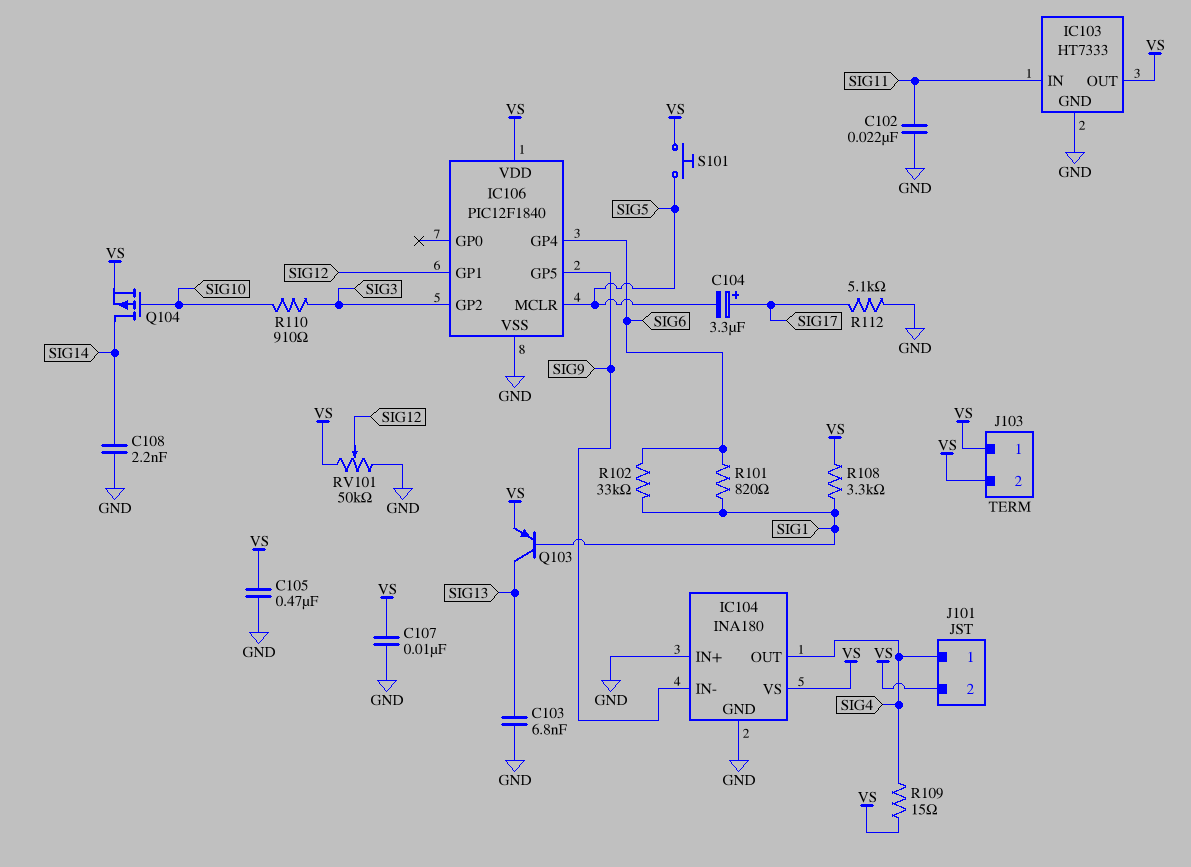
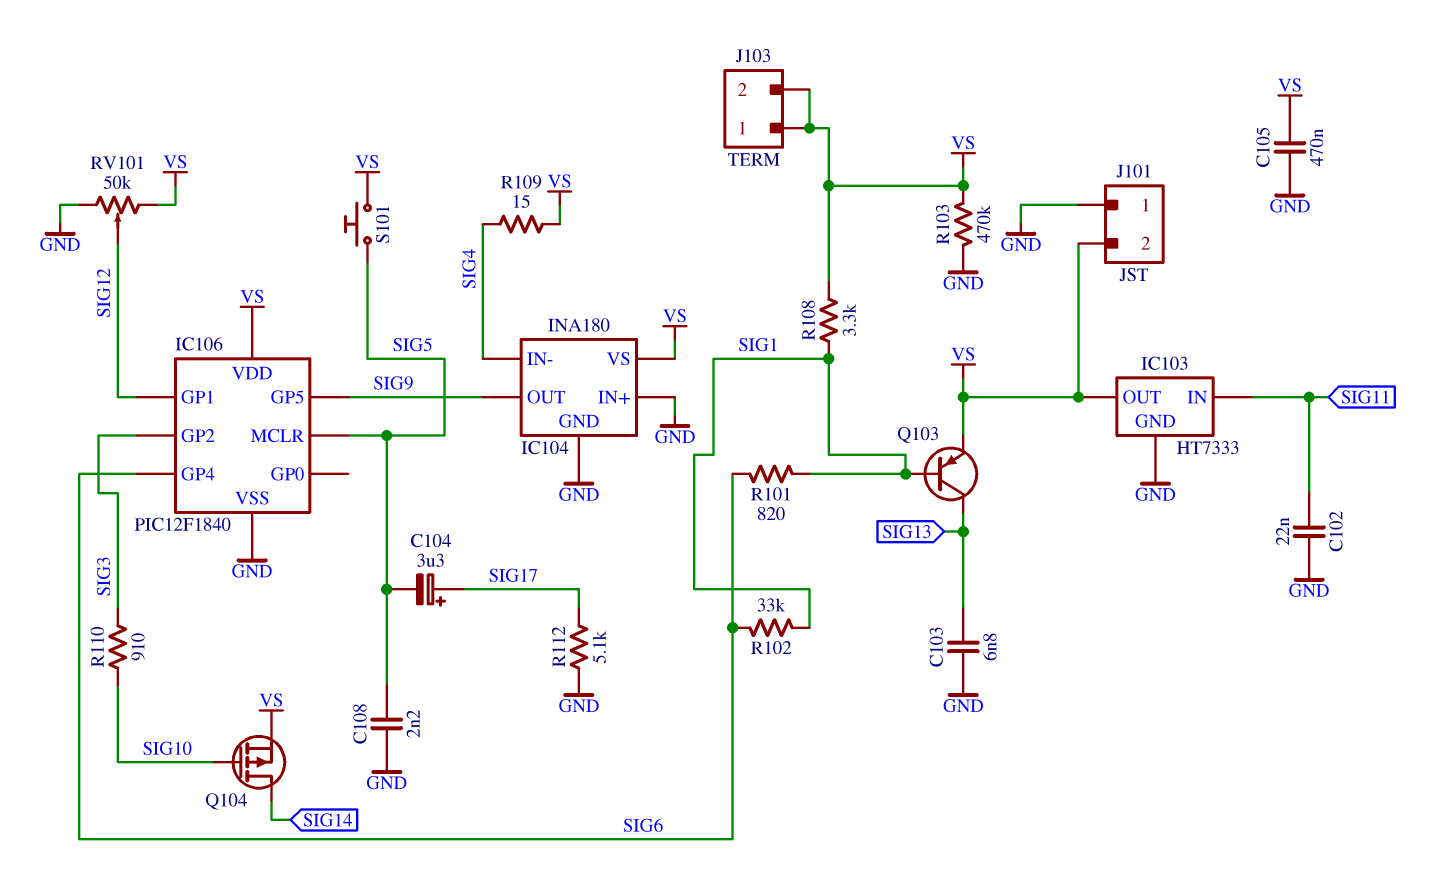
C107: 10nF (GND, VS) -> none
C108: 2.2nF (GND, SIG14) -> 2.2nF (GND, SIG5)
IC104 pin IN-: SIG9 -> SIG4
IC104 pin OUT: SIG4 -> SIG9
J101 pin 1: SIG4 -> GND
R103: none -> 470k (GND, VS)

